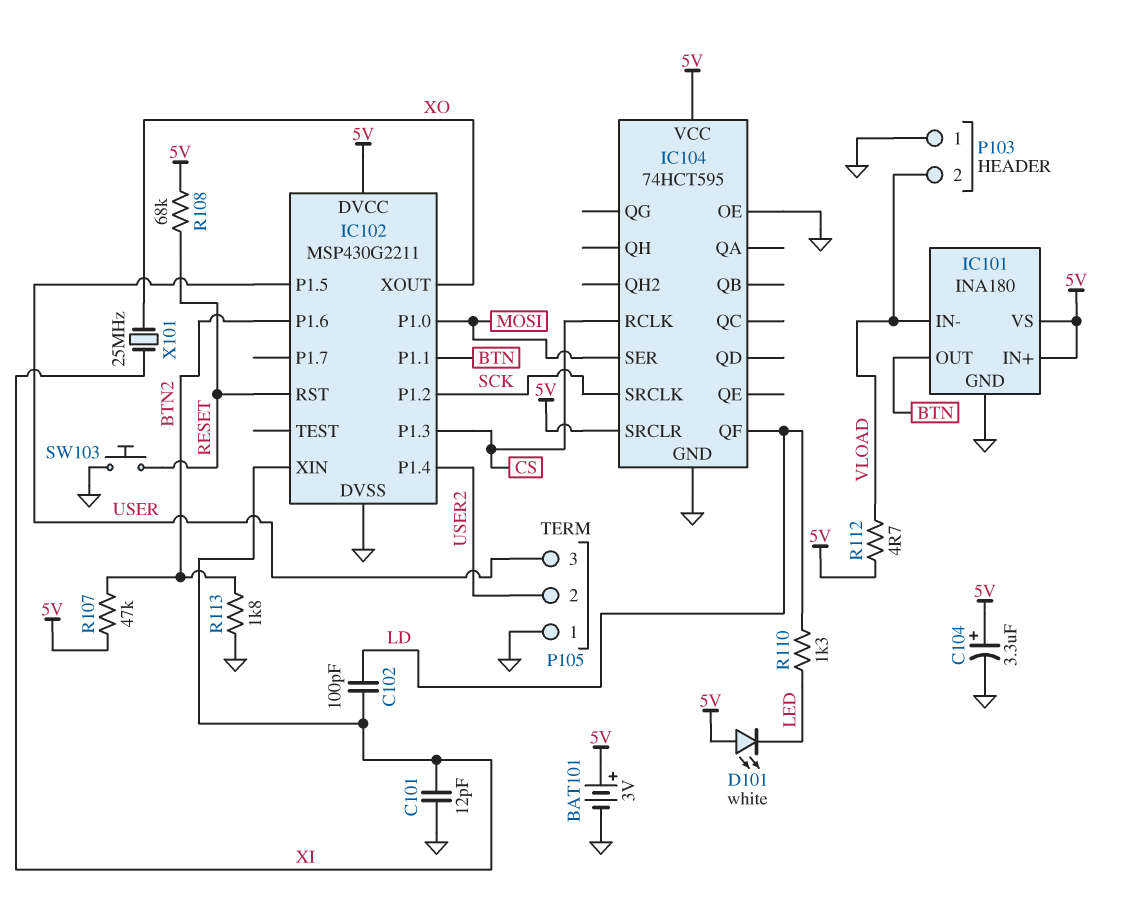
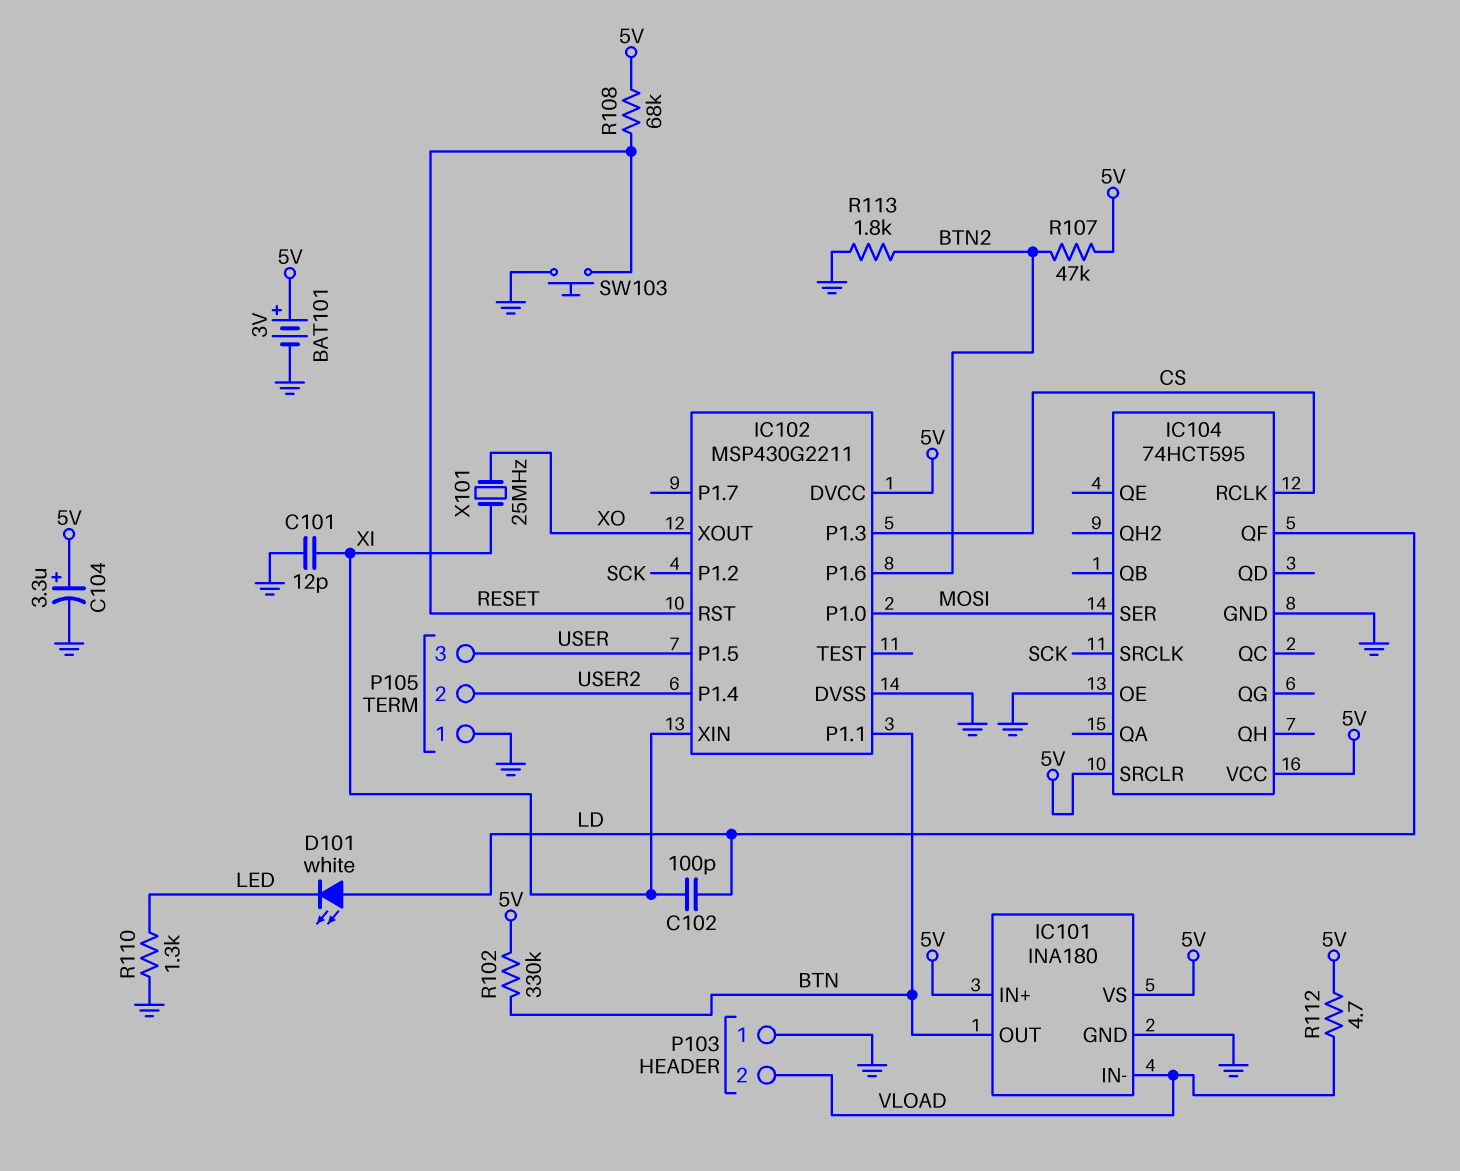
D101: LED white (A 5V, K LED) -> LED white (A LD, K LED)
R102: none -> 330k (5V, BTN)
R110: 1.3k (LD, LED) -> 1.3k (GND, LED)

